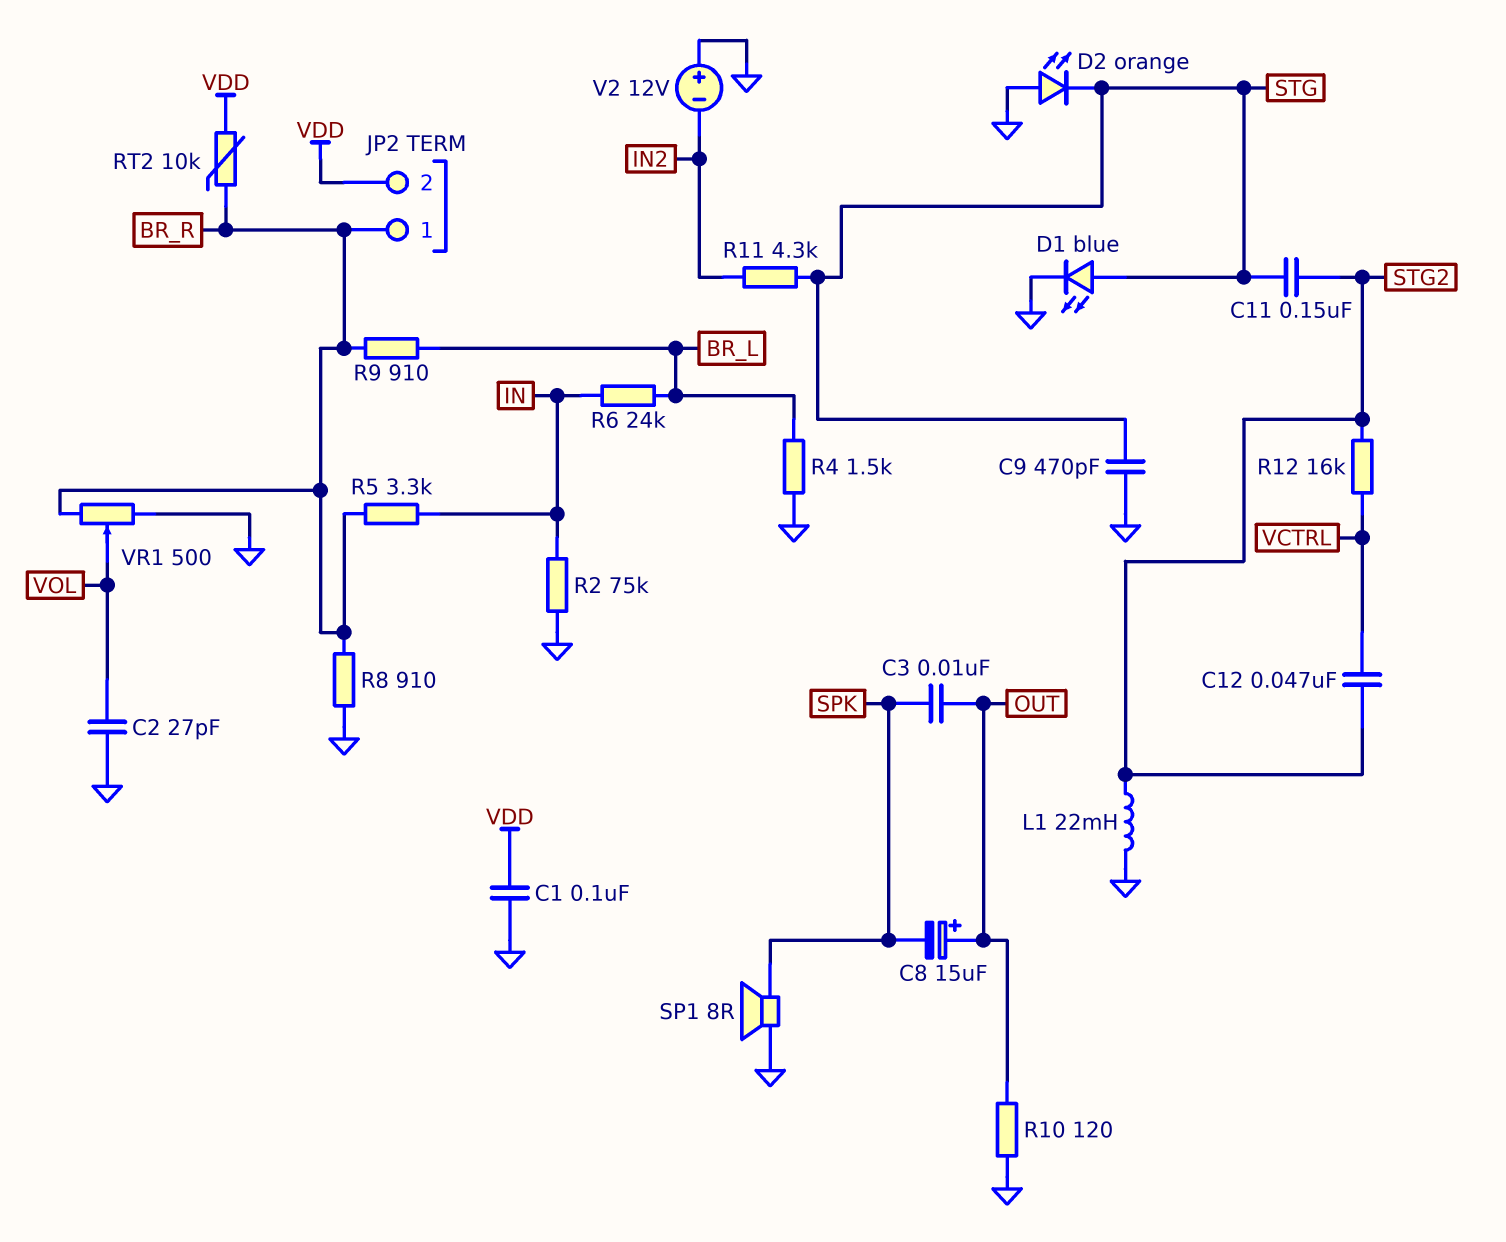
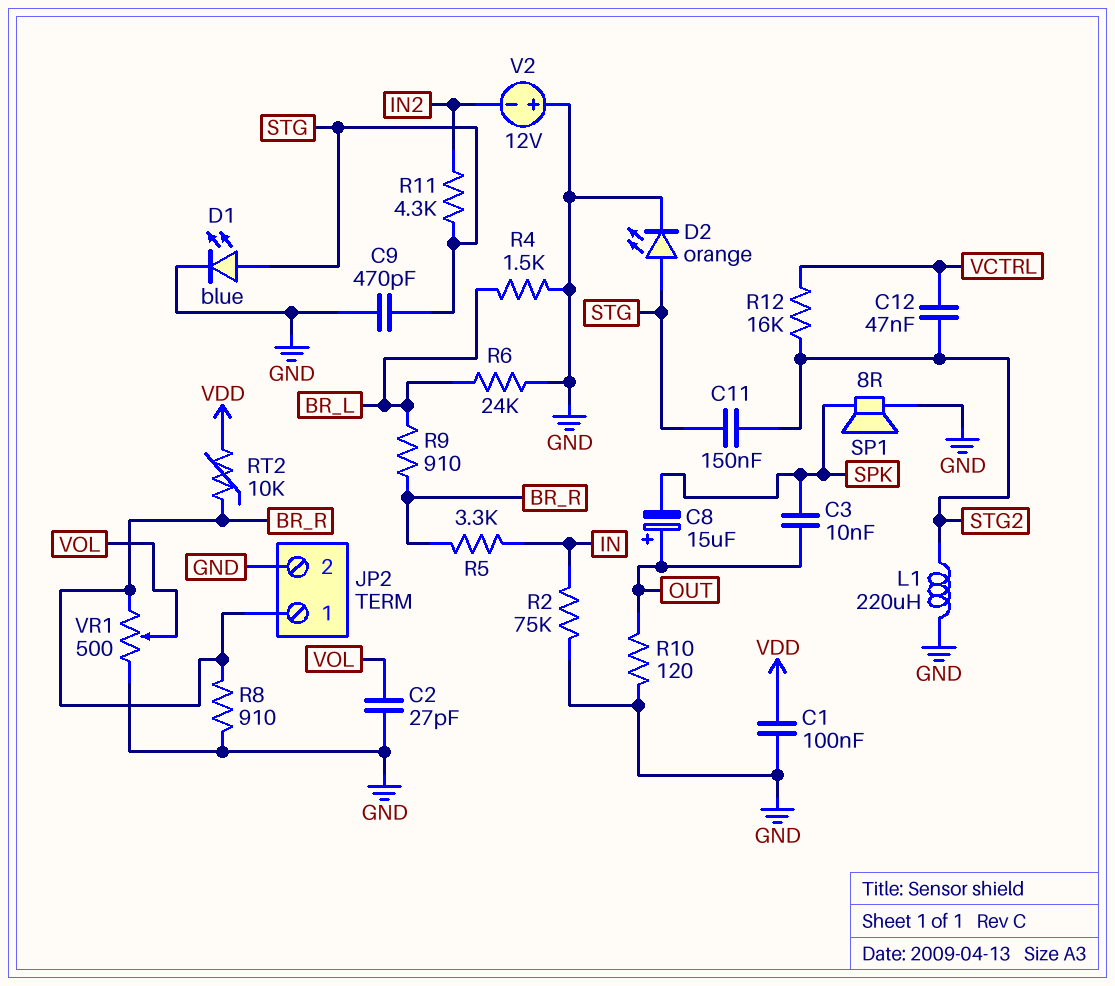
D2: LED orange (A GND, K STG) -> LED orange (A STG, K GND)
JP2 pin 2: VDD -> GND
L1: 22mH (GND, STG2) -> 220uH (GND, STG2)
R6: 24k (BR_L, IN) -> 24k (BR_L, GND)

